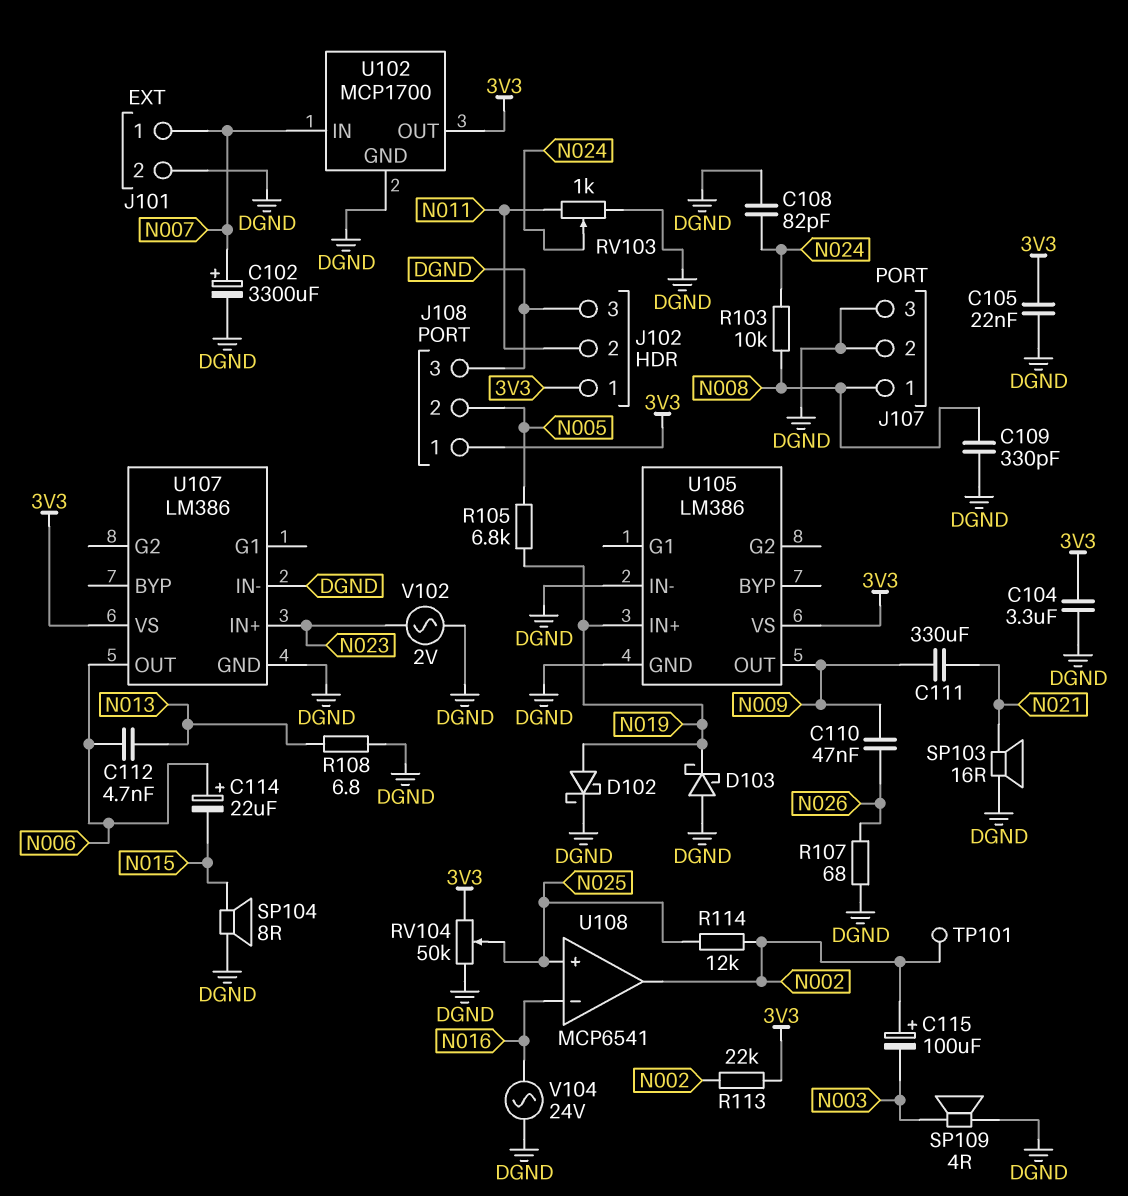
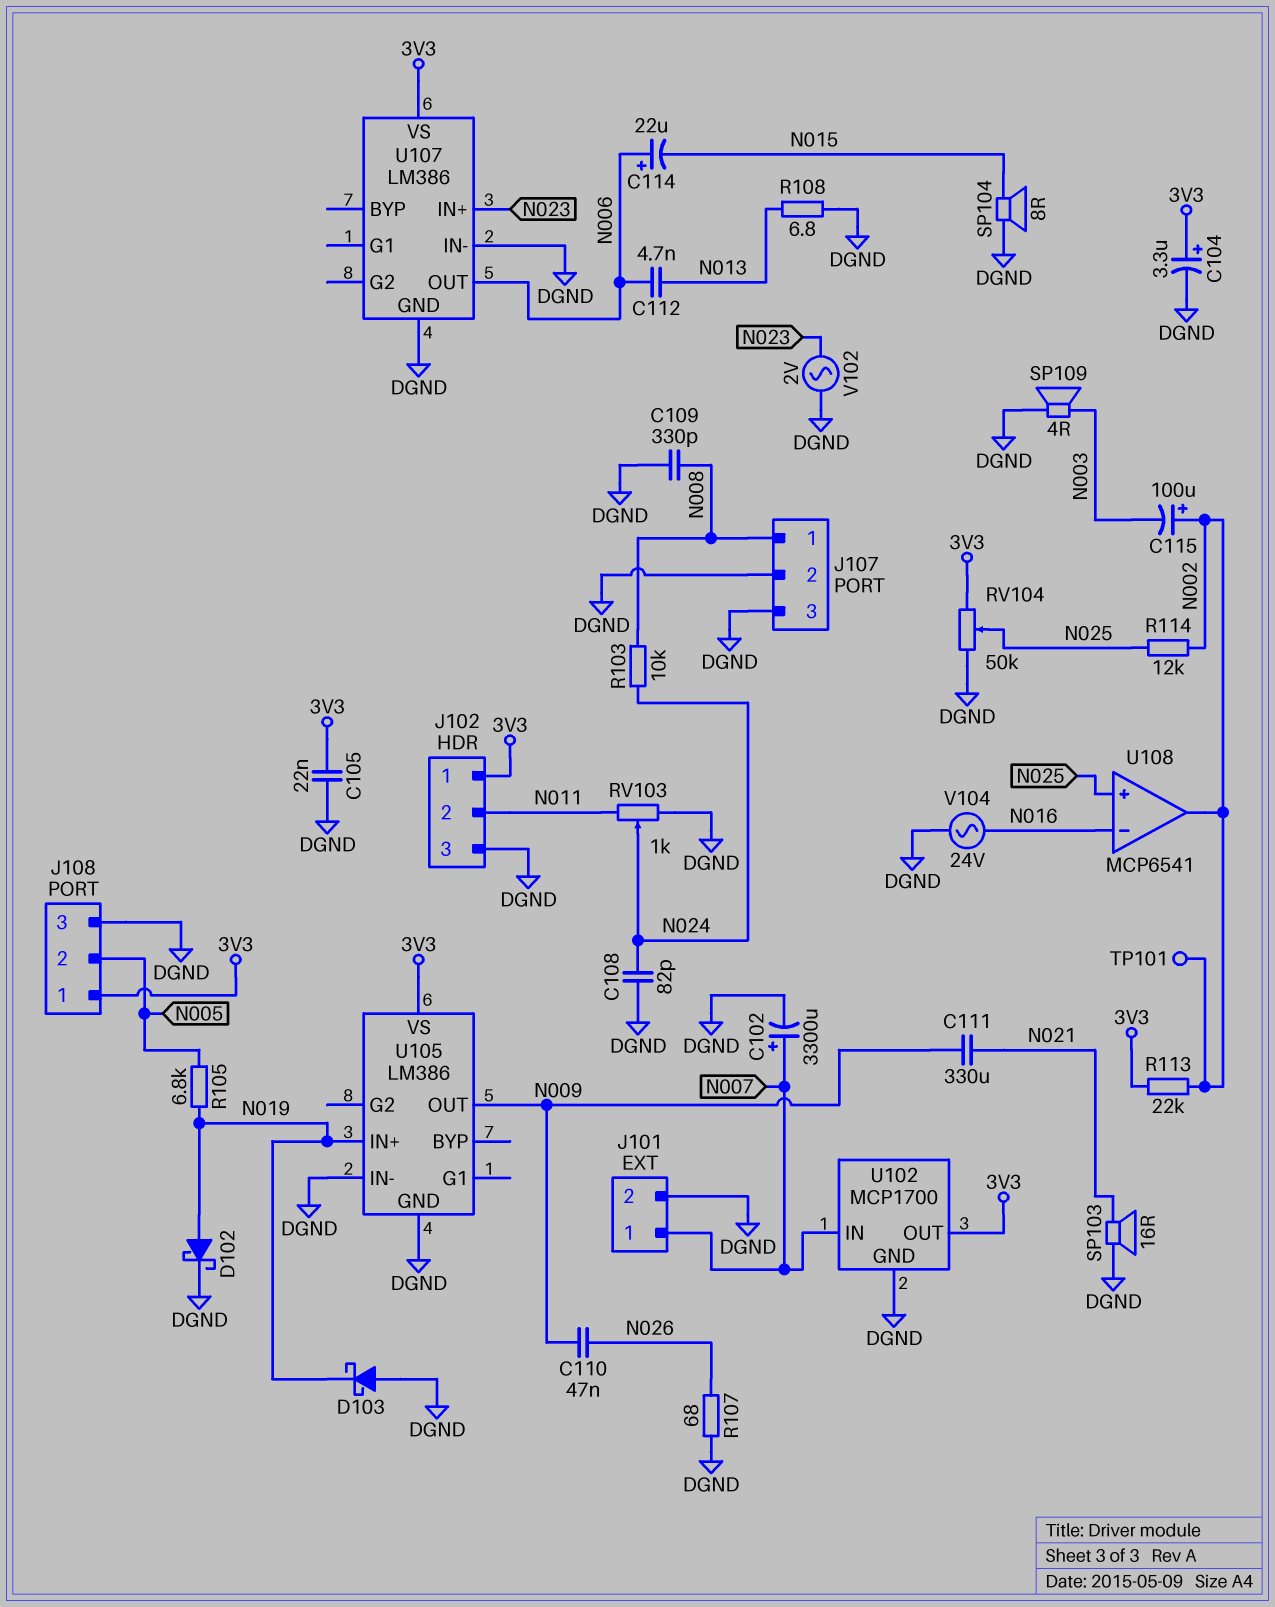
C104: 3.3uF (3V3, DGND) -> 3.3uF (plus 3V3, minus DGND)

